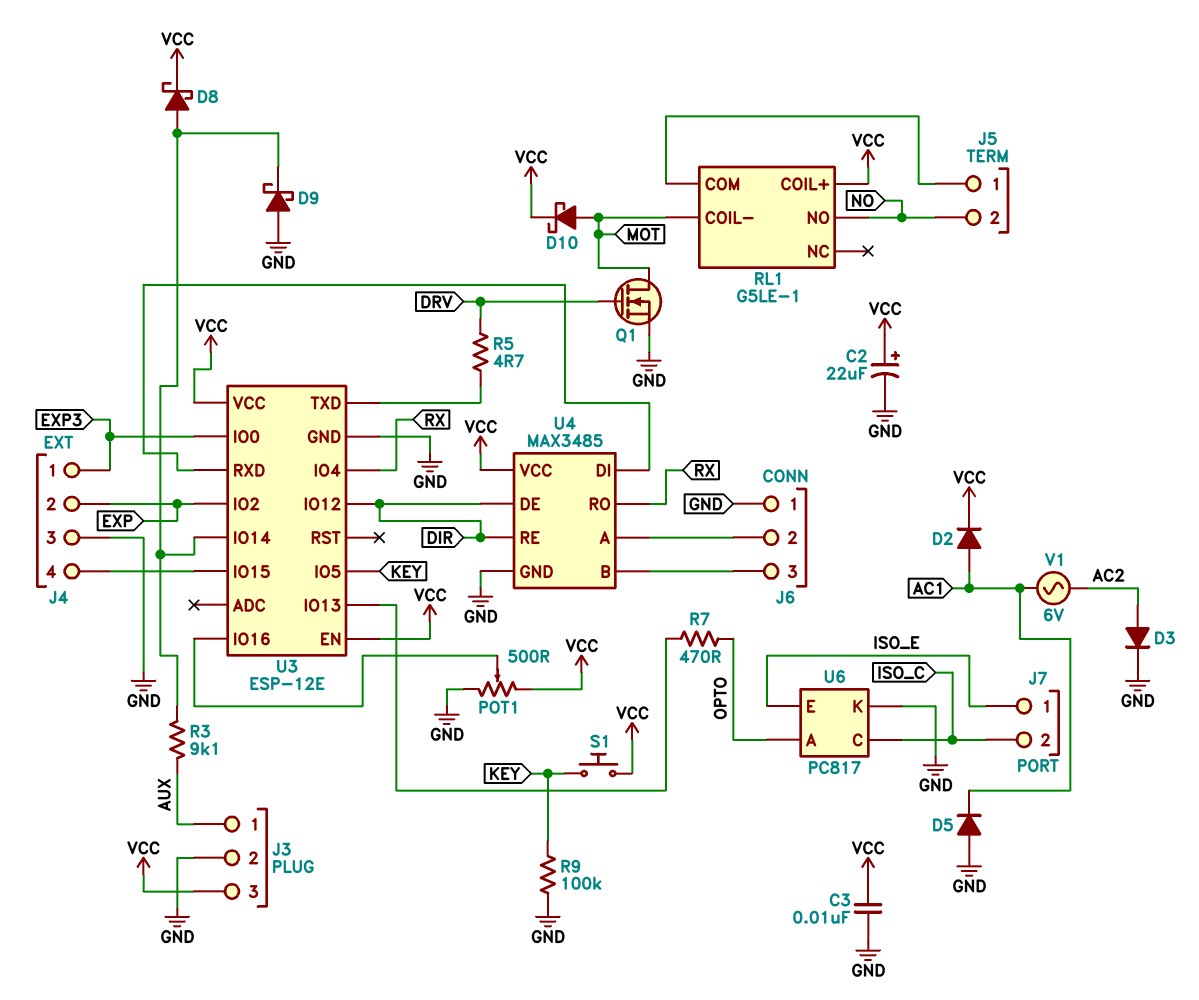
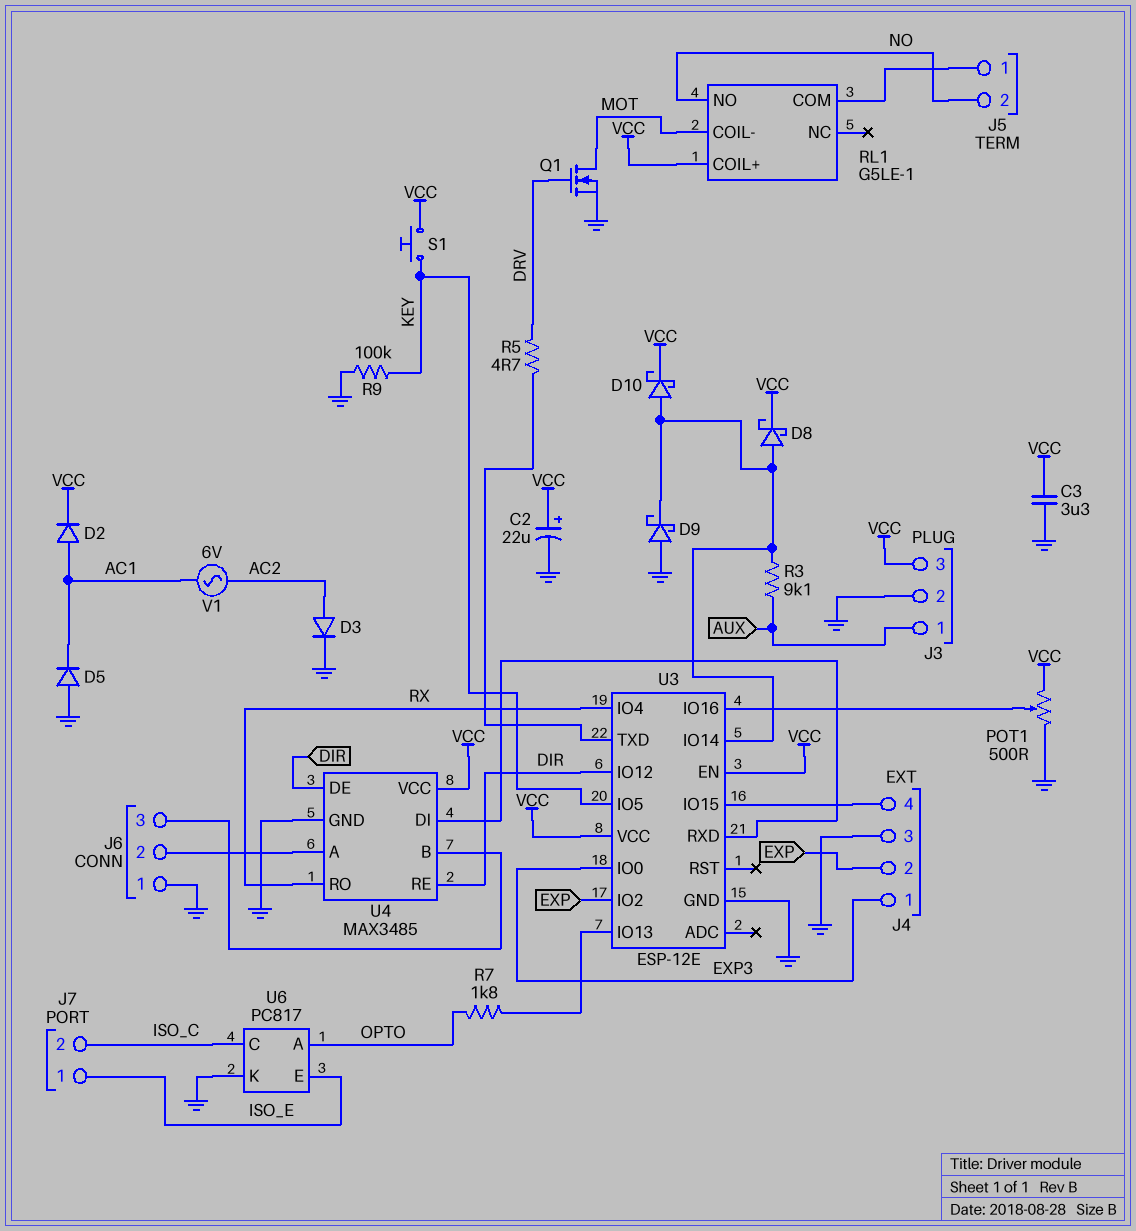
C3: 10nF (GND, VCC) -> 3.3uF (GND, VCC)
D10: schottky (A MOT, K VCC) -> schottky (A U3/IO14, K VCC)
R7: 470 (OPTO, U3/IO13) -> 1.8k (OPTO, U3/IO13)

